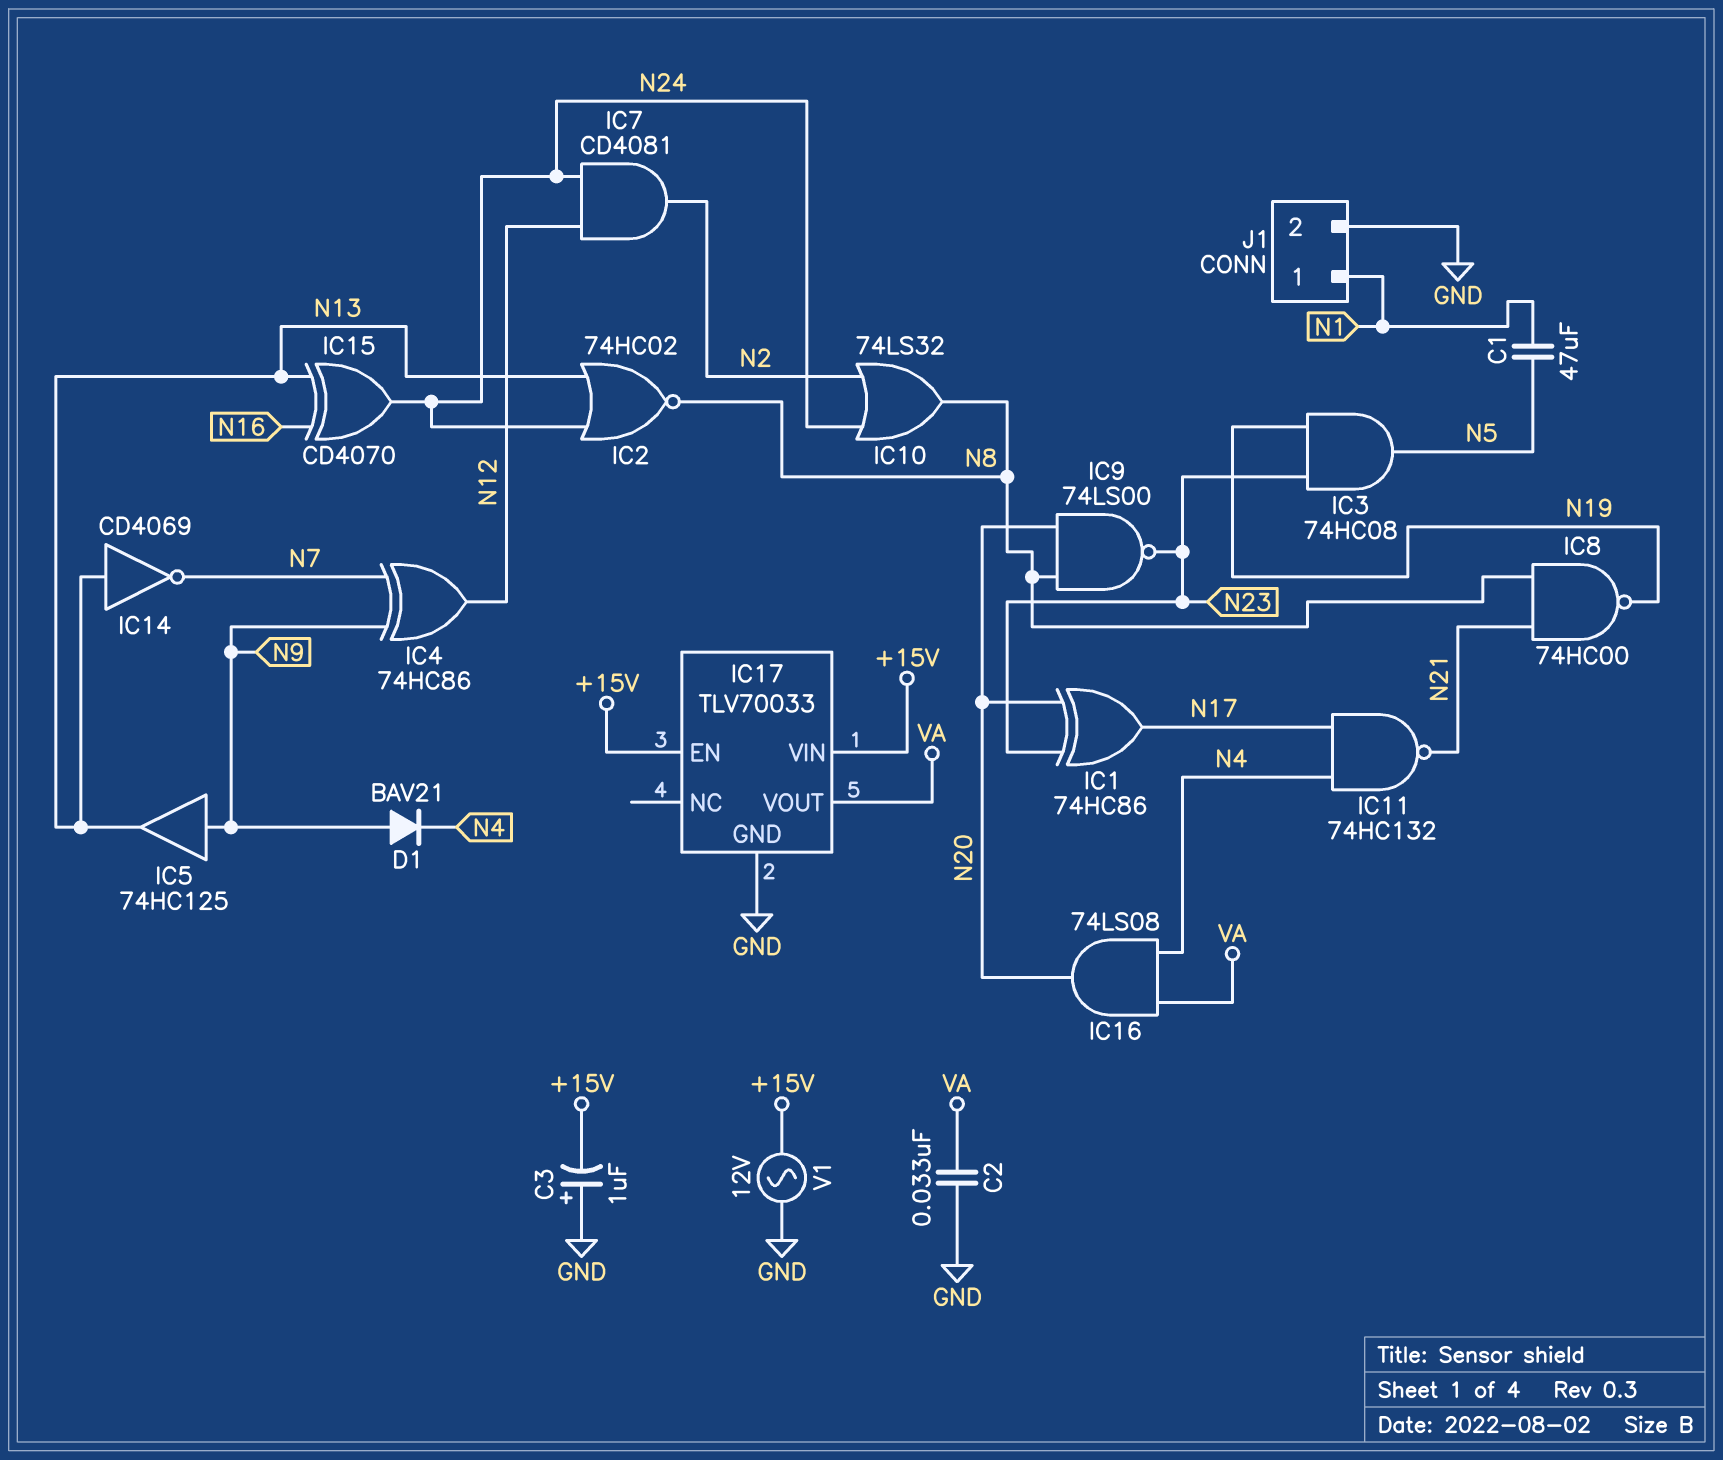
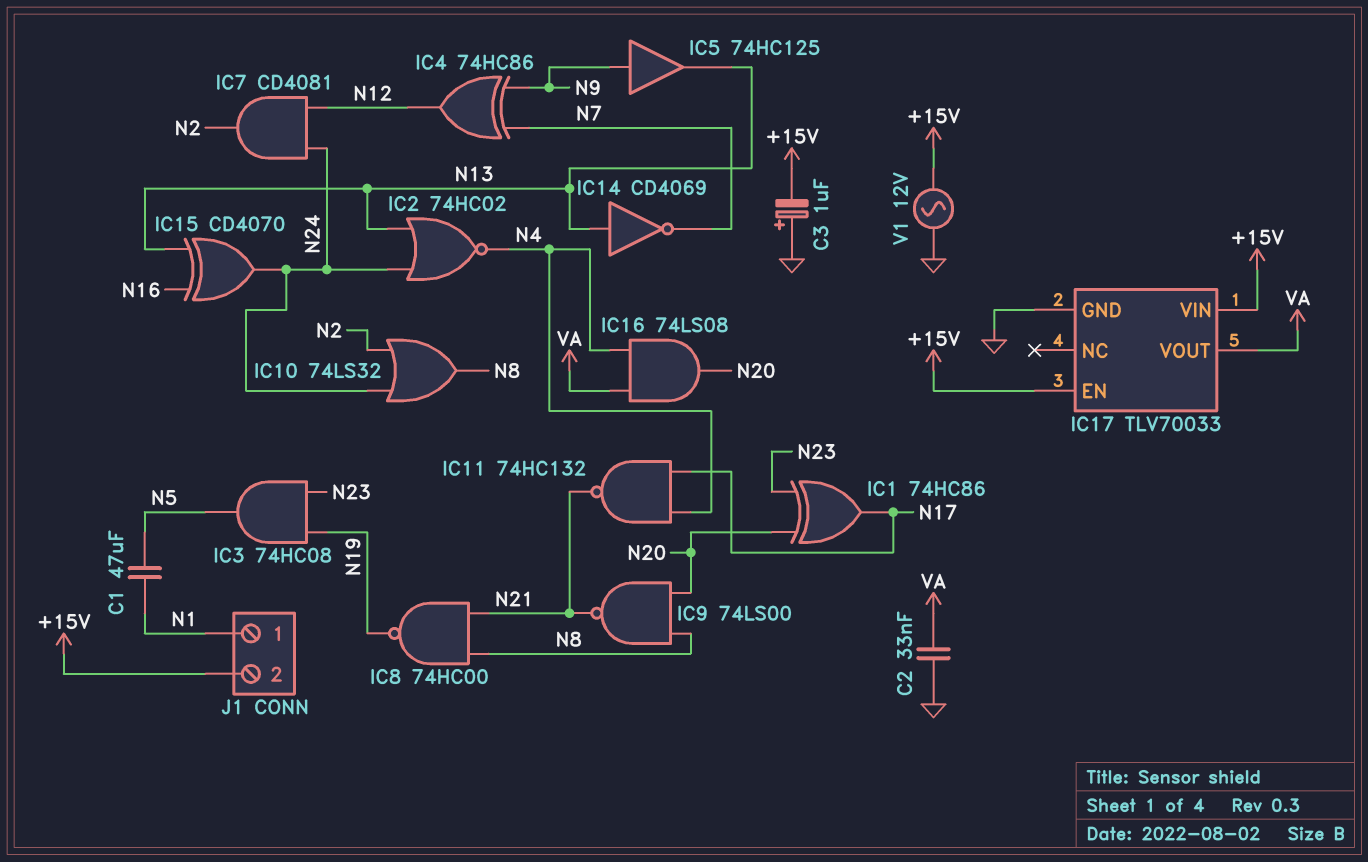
D1: diode BAV21 (A N9, K N4) -> none
IC2: NOR 74HC02 (in N13, in N24, out N8) -> NOR 74HC02 (in N13, in N24, out N4)
IC9: NAND 74LS00 (in N8, in N20, out N23) -> NAND 74LS00 (in N8, in N20, out N21)
J1 pin 2: GND -> +15V

